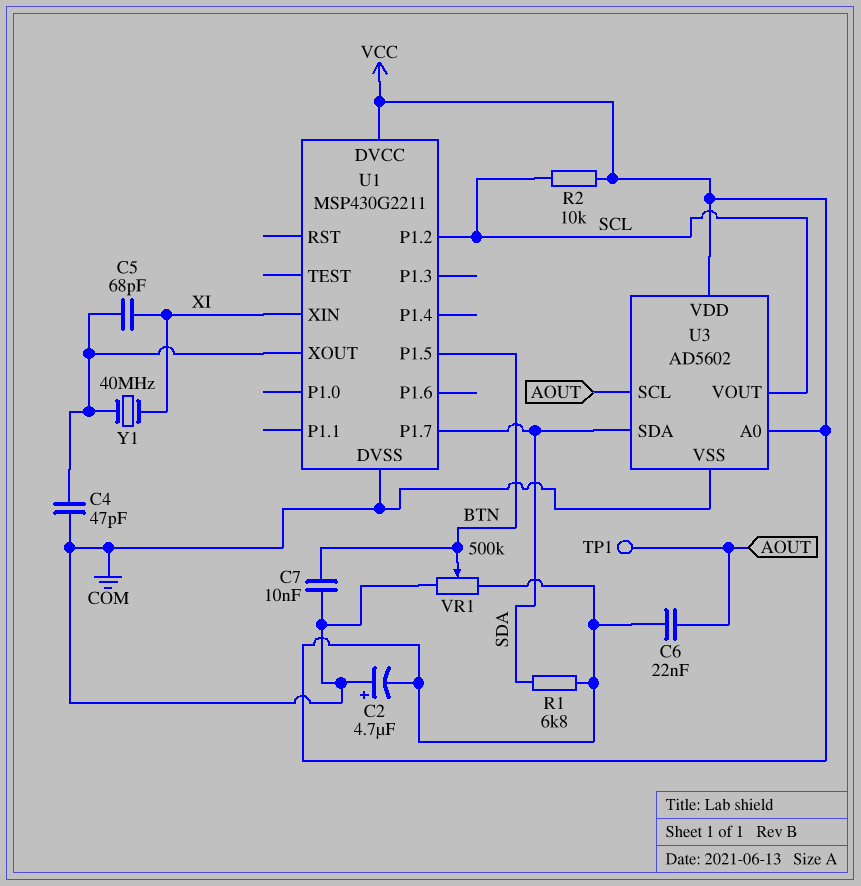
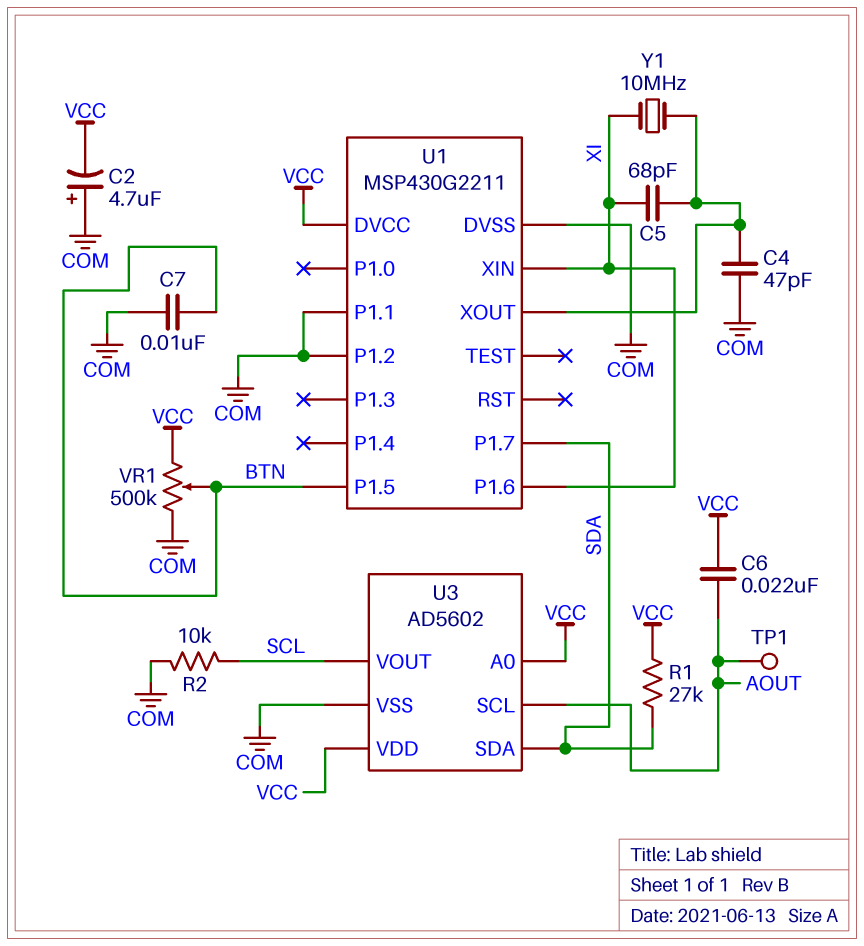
R1: 6.8k (SDA, VCC) -> 27k (SDA, VCC)
R2: 10k (SCL, VCC) -> 10k (COM, SCL)
U1 pin P1.1: none -> COM
U1 pin P1.2: SCL -> COM
U1 pin P1.6: none -> XI
Y1: 40MHz (U1/XOUT, XI) -> 10MHz (U1/XOUT, XI)

